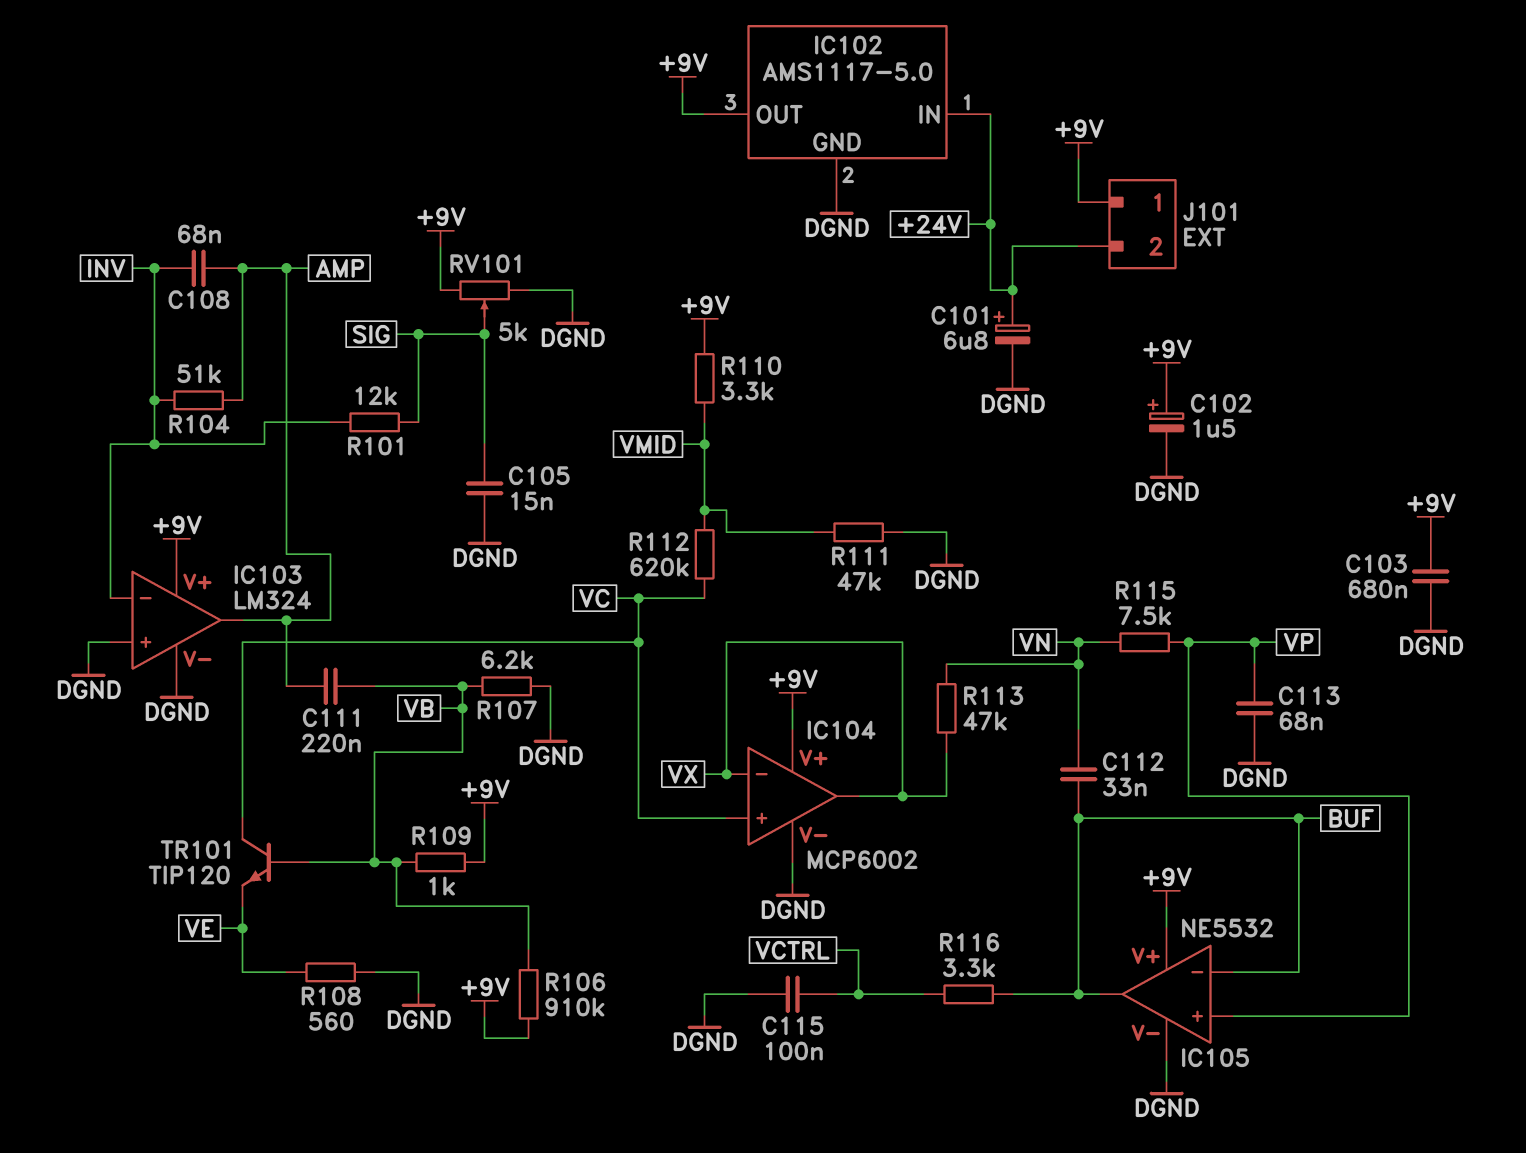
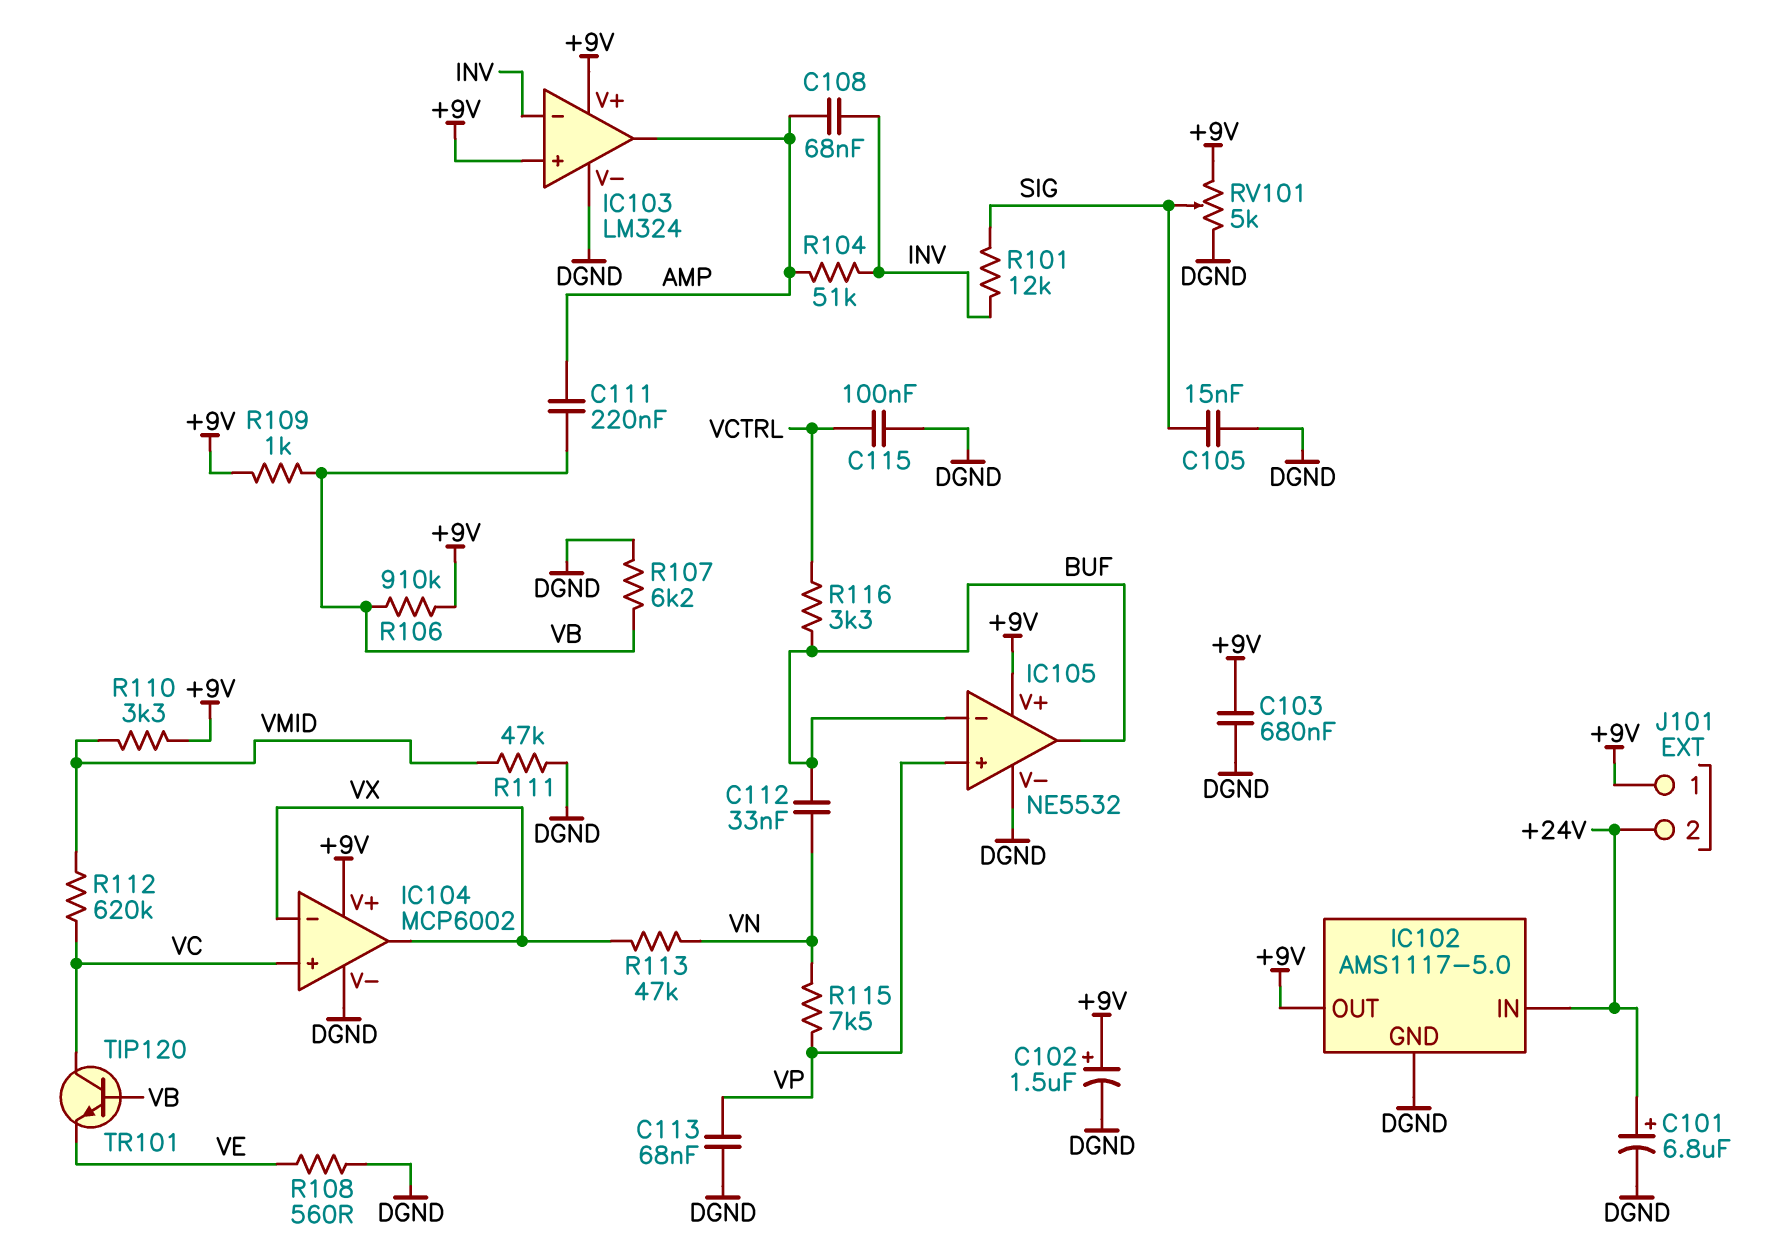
IC103 pin in+: DGND -> +9V

